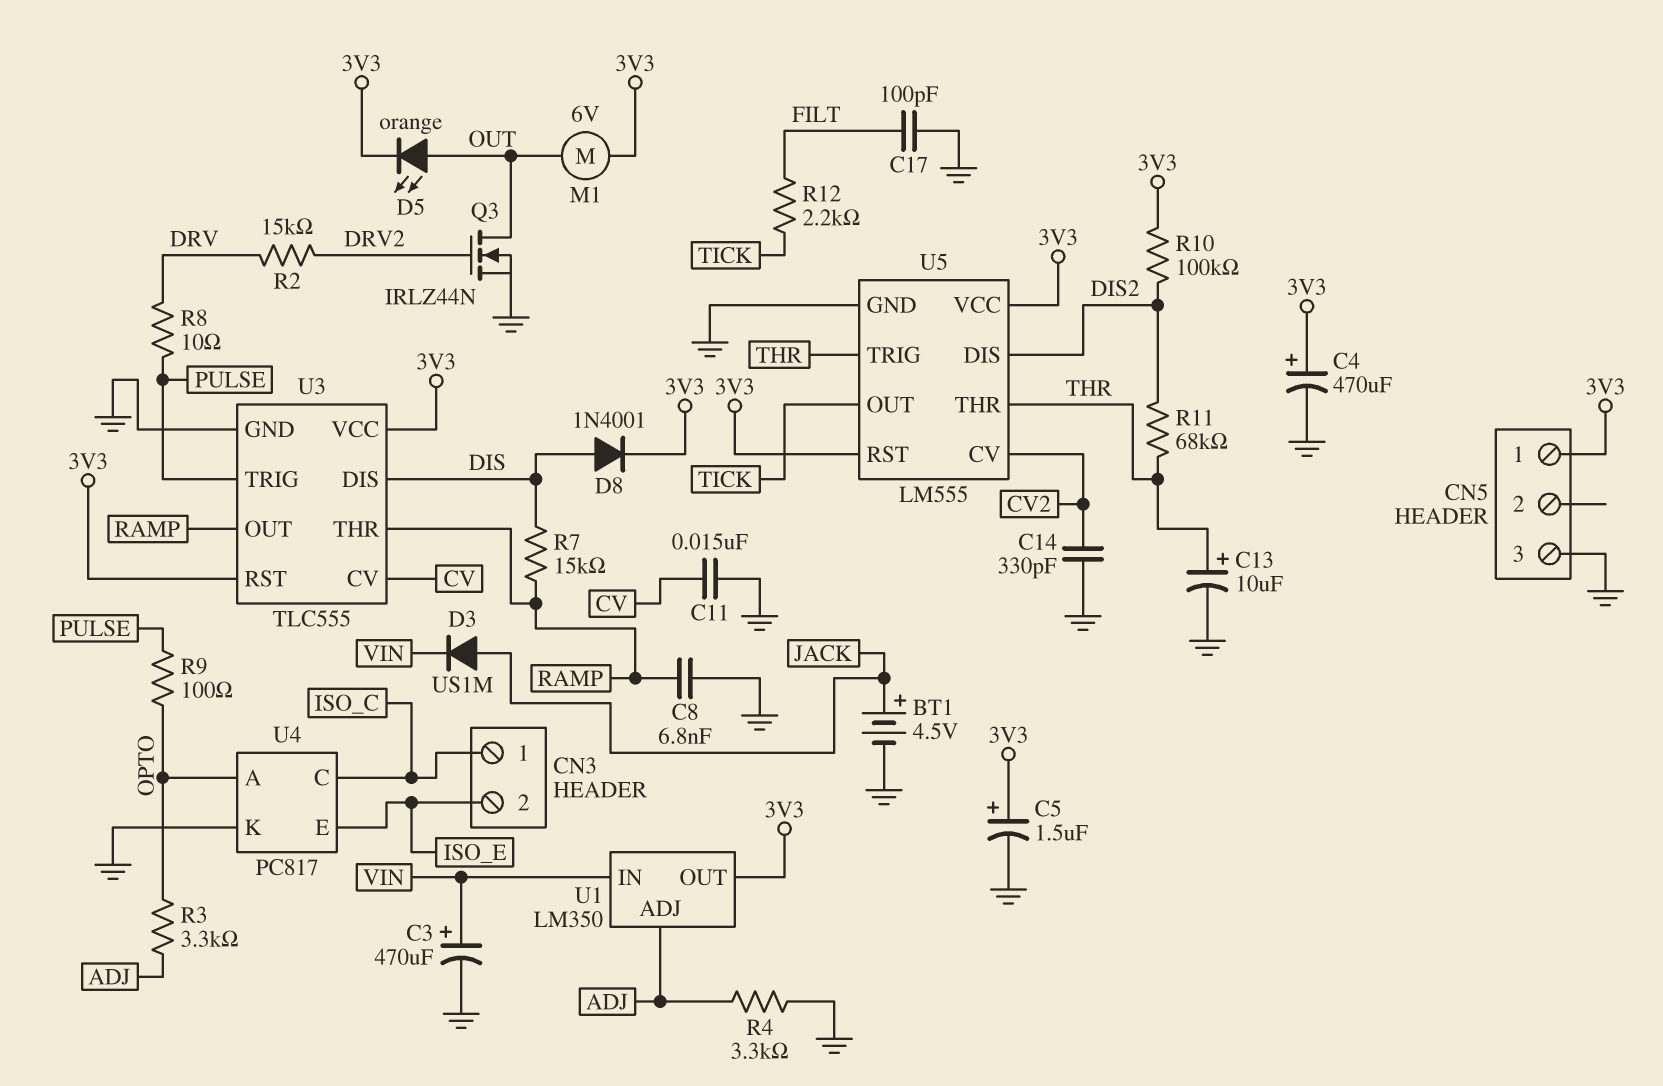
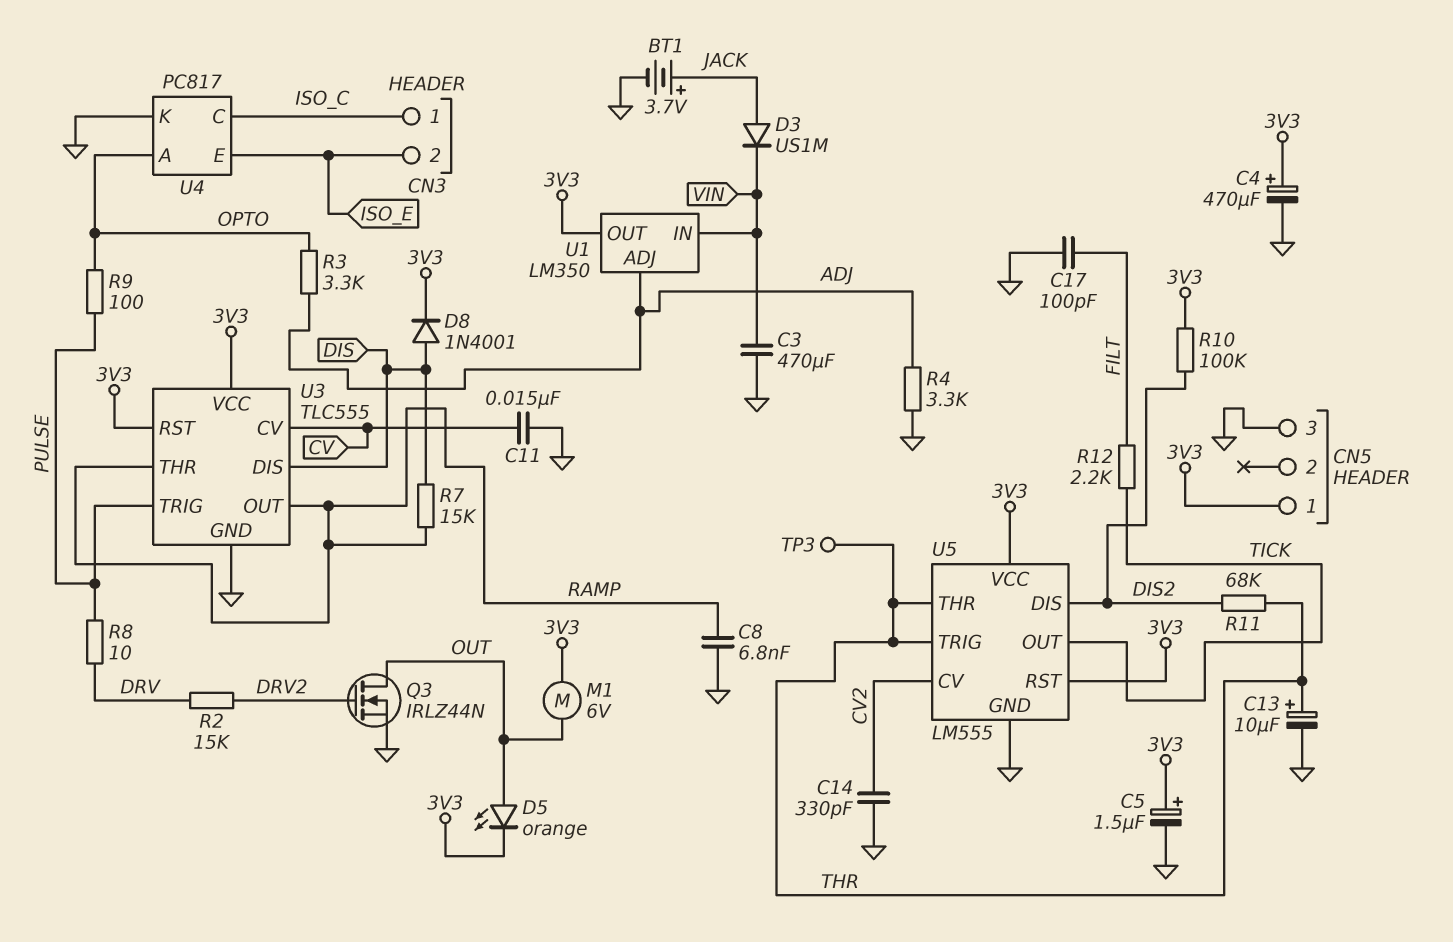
BT1: 4.5V (plus JACK, minus GND) -> 3.7V (plus JACK, minus GND)
C3: 470uF (plus VIN, minus GND) -> 470uF (GND, VIN)
TP3: none -> test point (THR)

